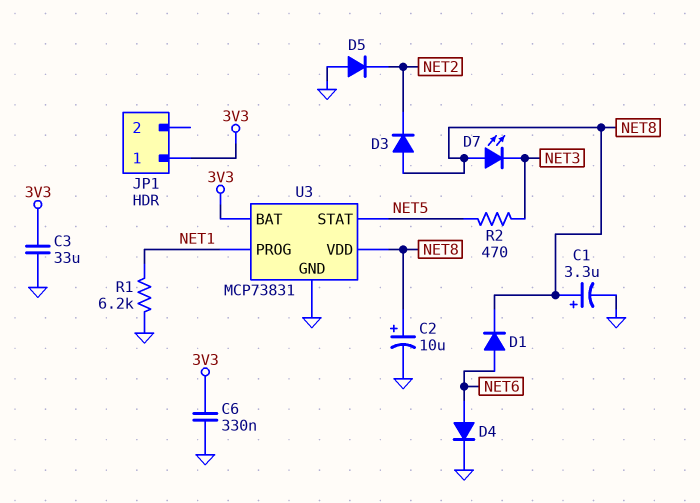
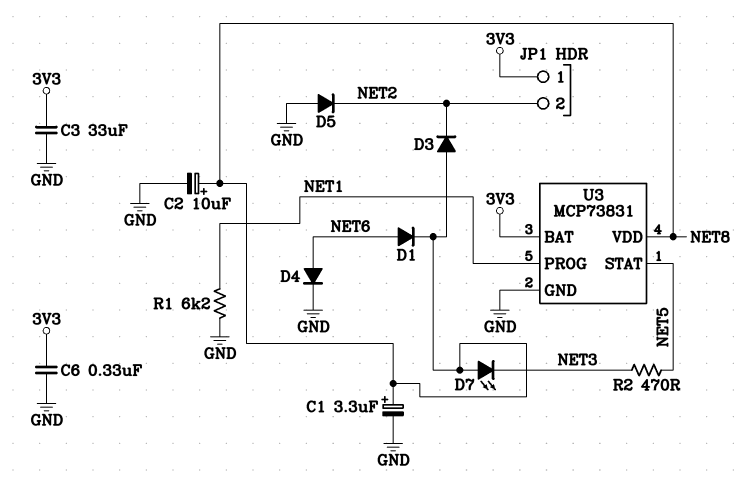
JP1 pin 2: none -> NET2

